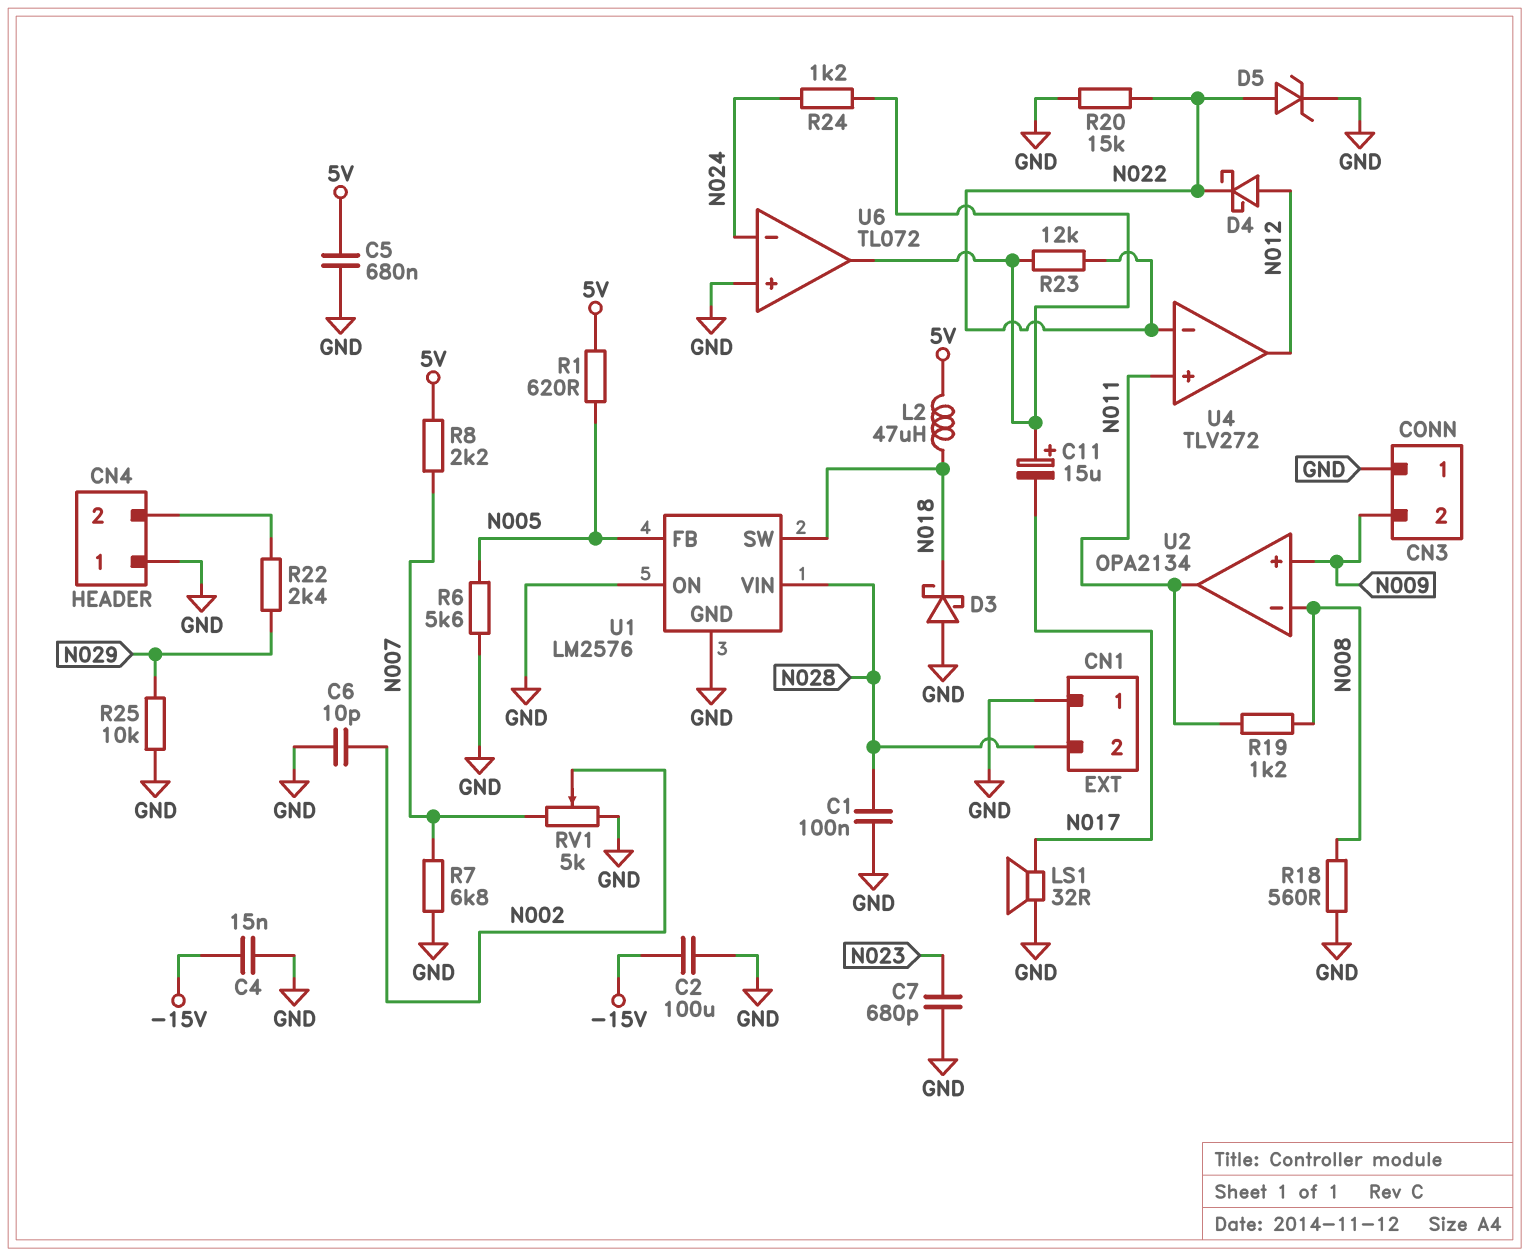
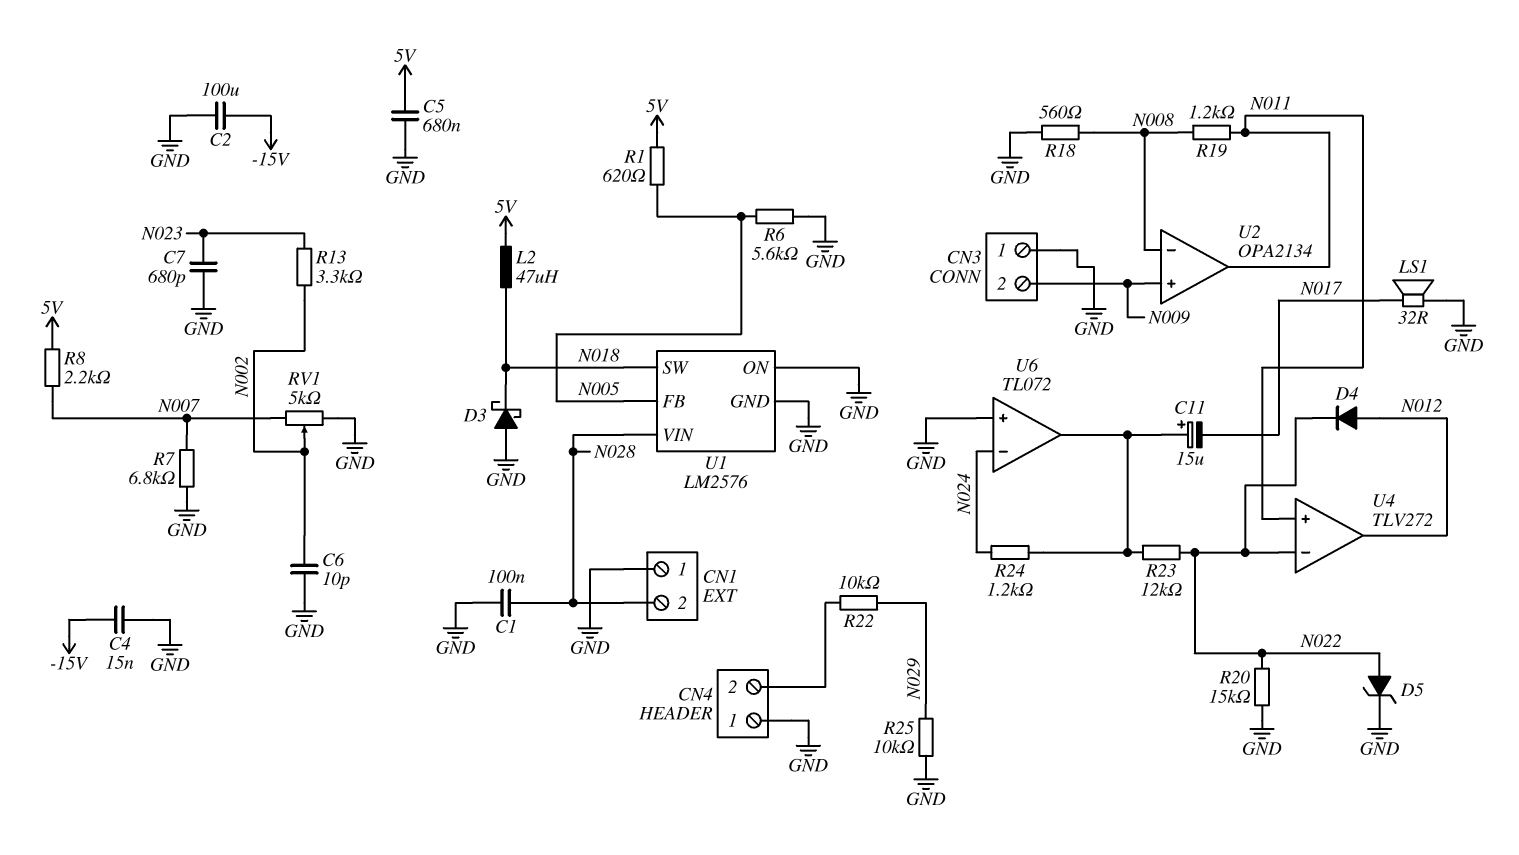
D4: schottky (A N012, K N022) -> diode (A N012, K N022)
R13: none -> 3.3k (N002, N023)
R22: 2.4k (CN4/2, N029) -> 10k (CN4/2, N029)

